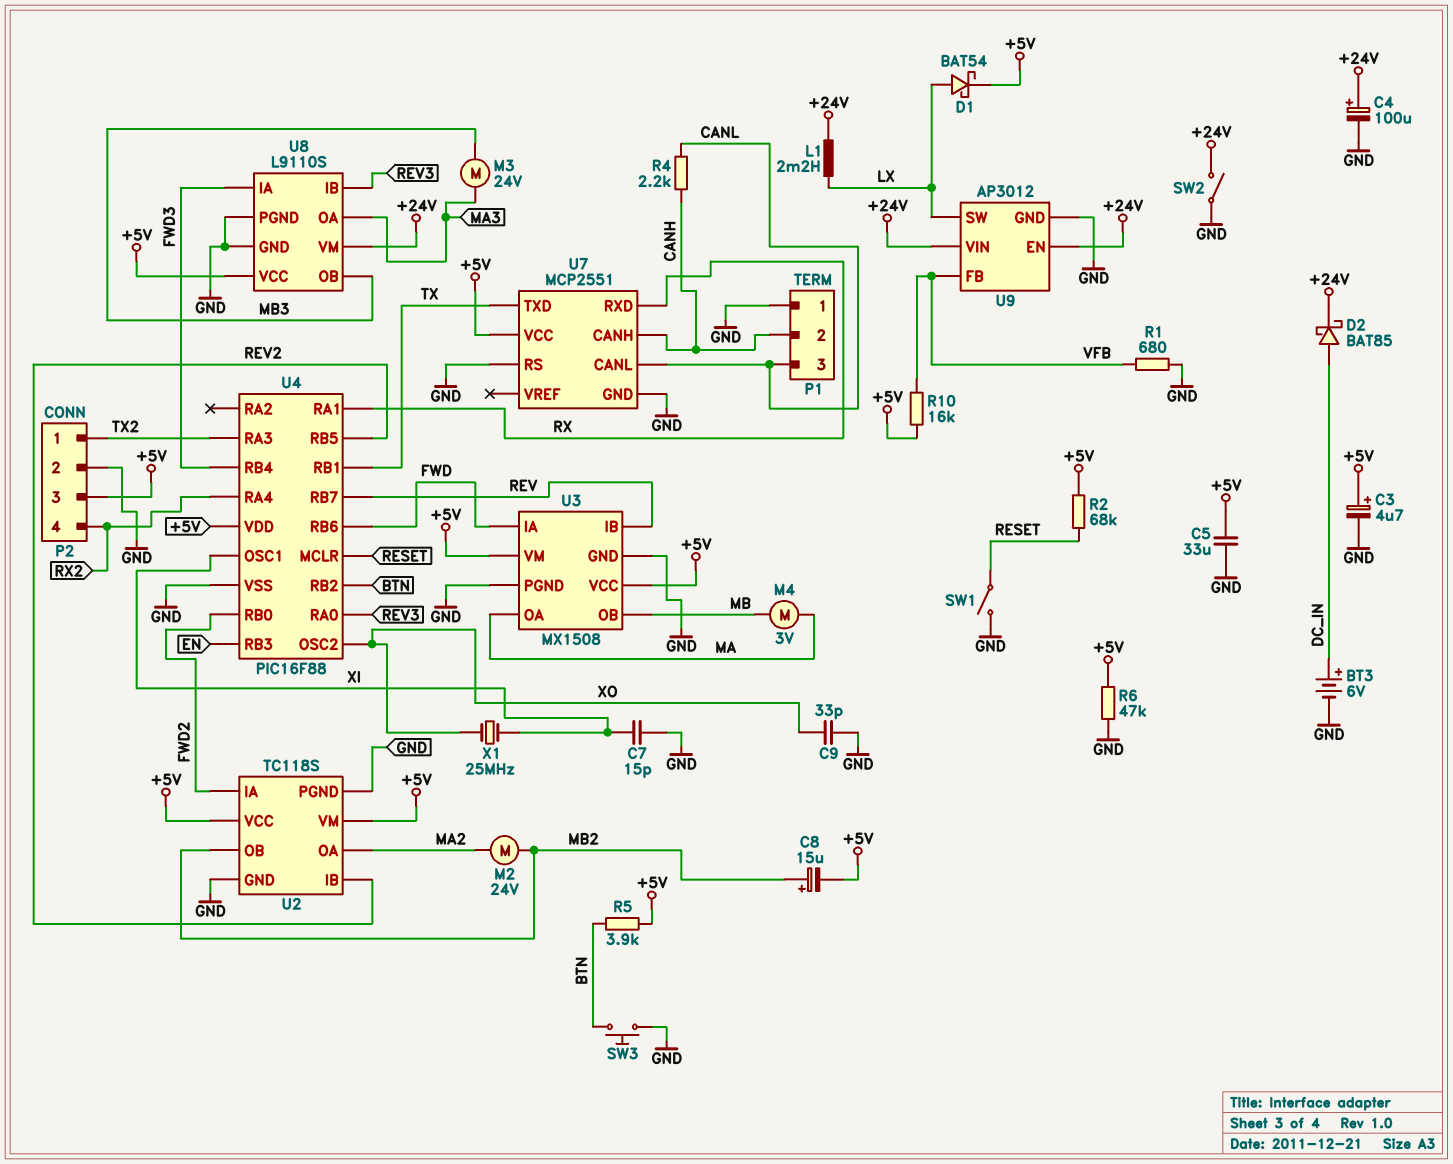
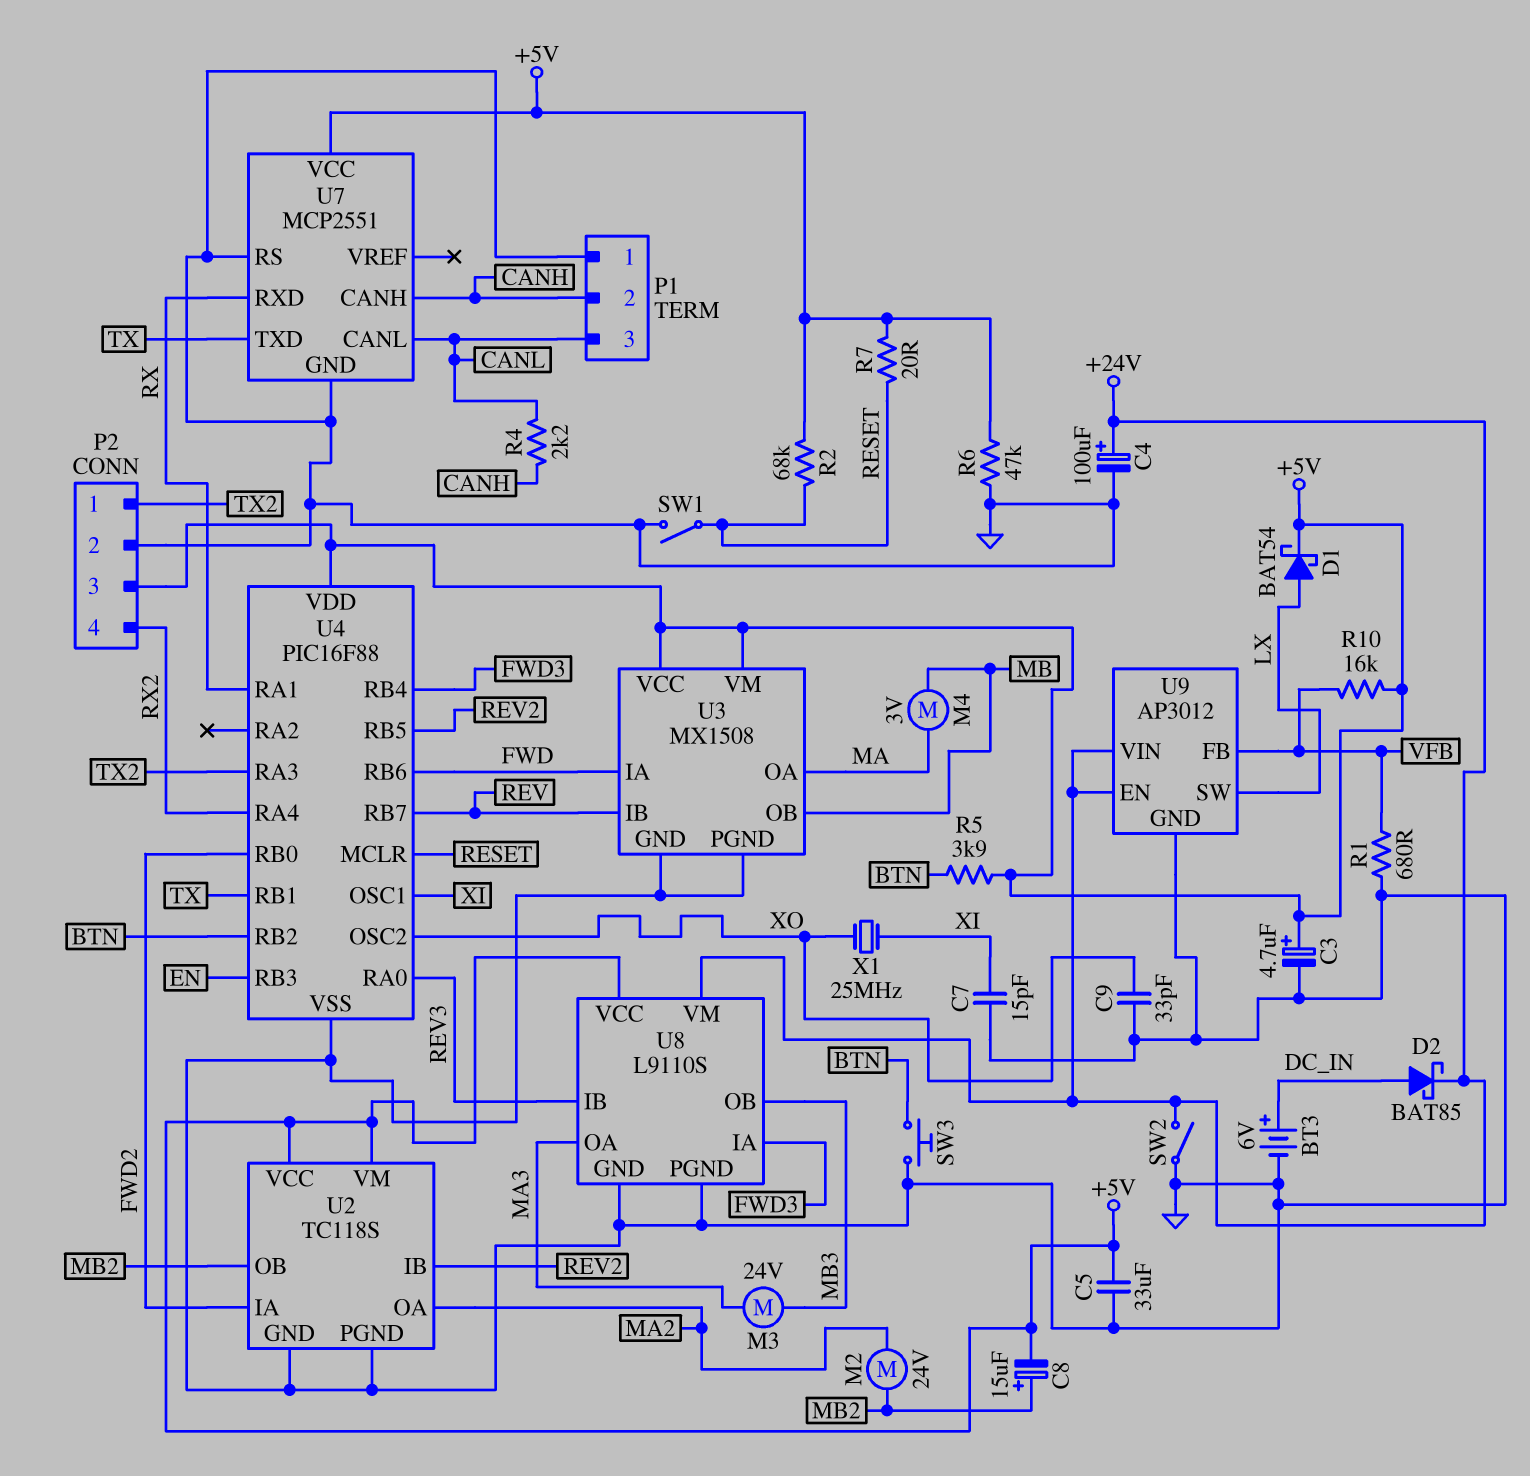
L1: 2.2mH (+24V, LX) -> none
R7: none -> 20 (+5V, RESET)

